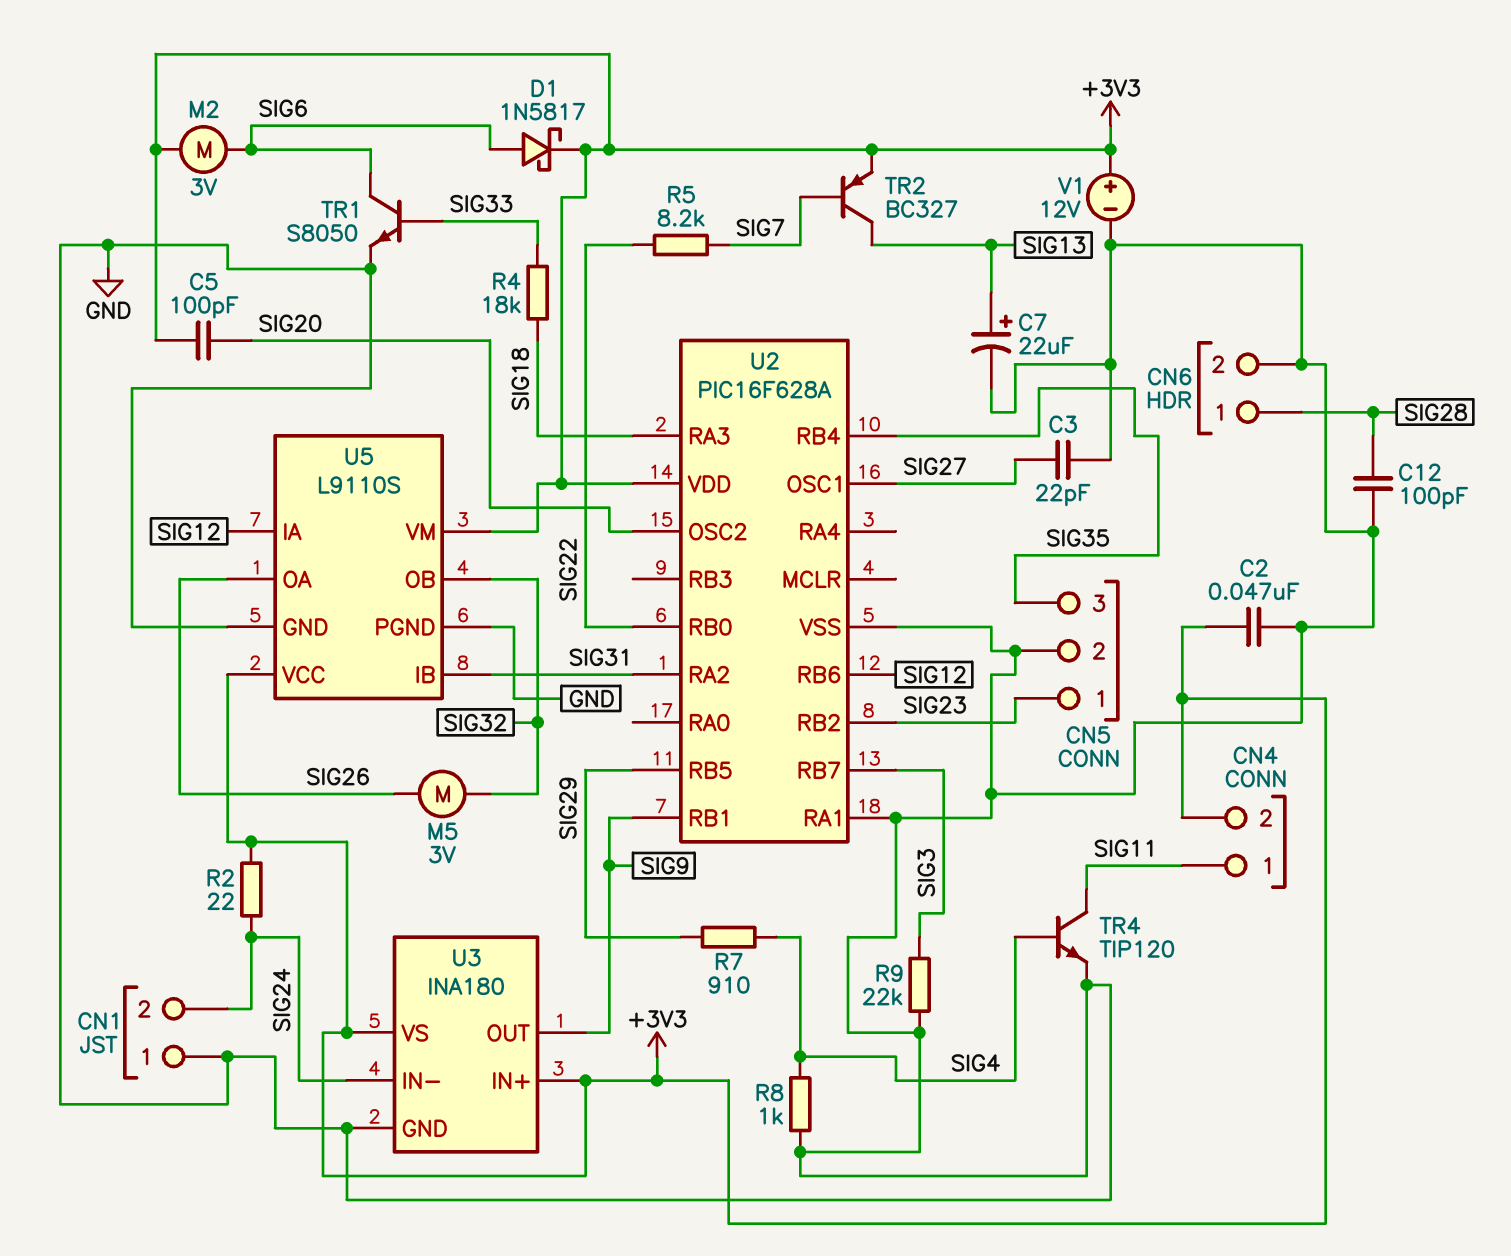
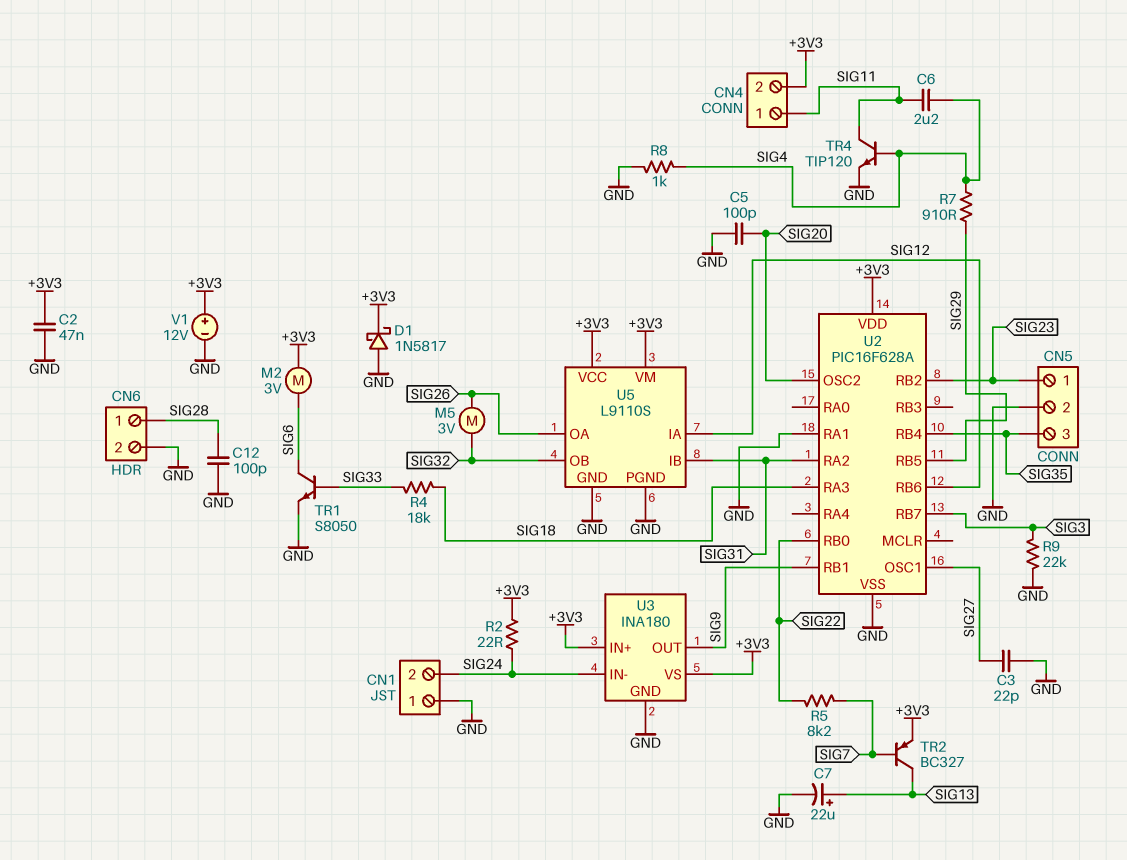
C5: 100pF (+3V3, SIG20) -> 100pF (GND, SIG20)
C6: none -> 2.2uF (SIG4, SIG11)
D1: schottky 1N5817 (A SIG6, K +3V3) -> schottky 1N5817 (A GND, K +3V3)

